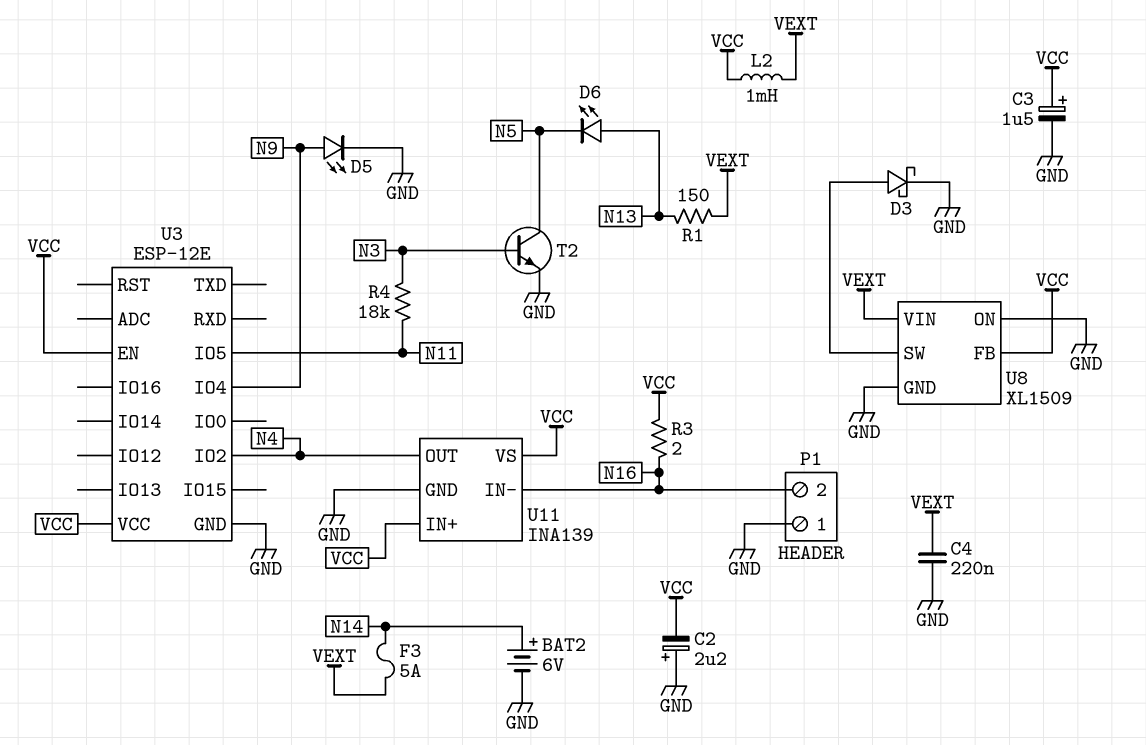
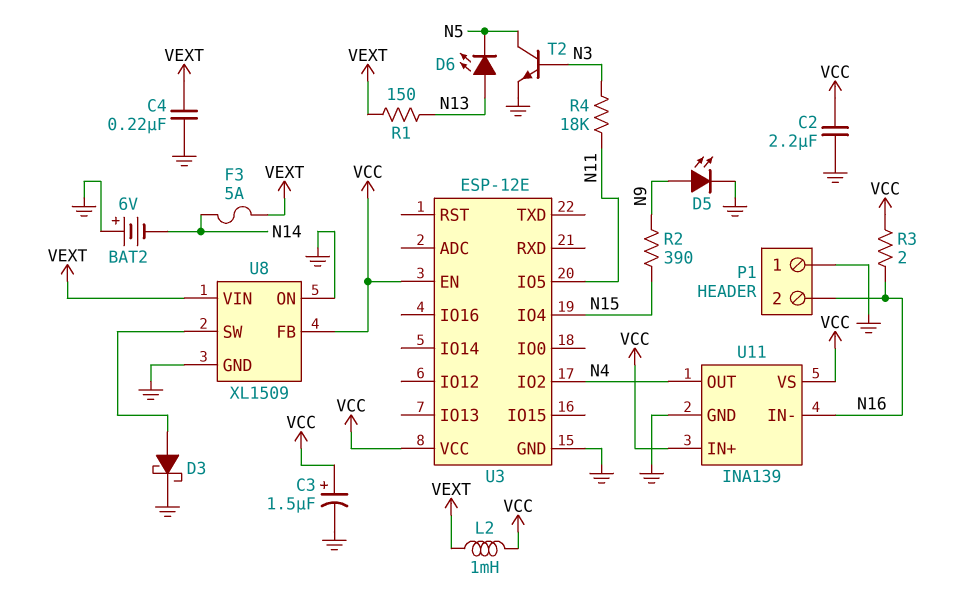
BAT2: 6V (plus N14, minus GND) -> 6V (plus GND, minus N14)
C2: 2.2uF (plus GND, minus VCC) -> 2.2uF (GND, VCC)
R2: none -> 390 (N9, N15)
U3 pin IO4: N9 -> N15

